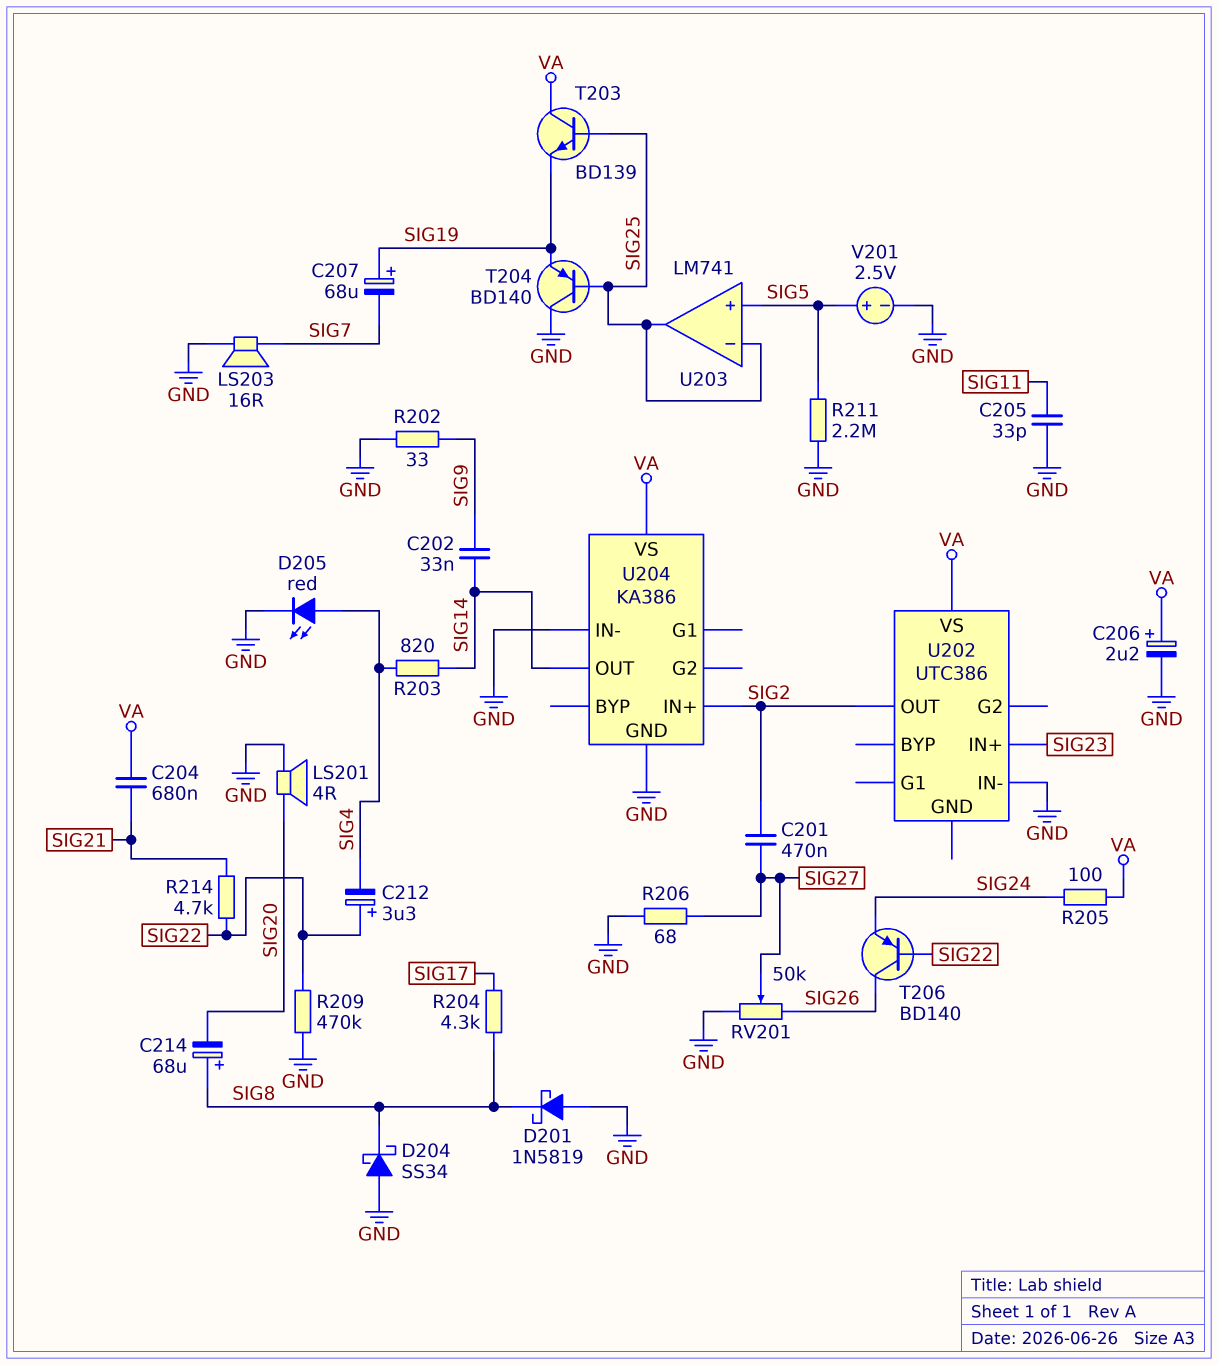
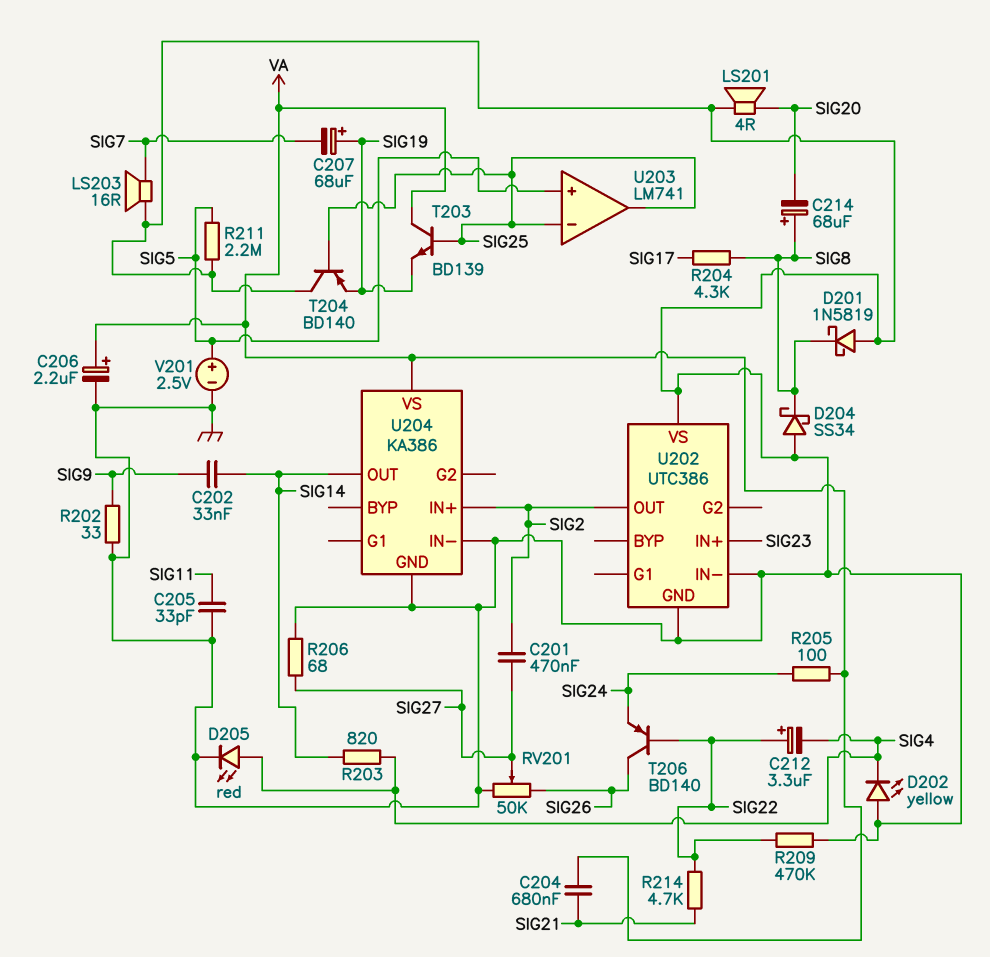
D202: none -> LED yellow (A GND, K SIG4)
U202 pin GND: none -> GND
U202 pin VS: VA -> GND

